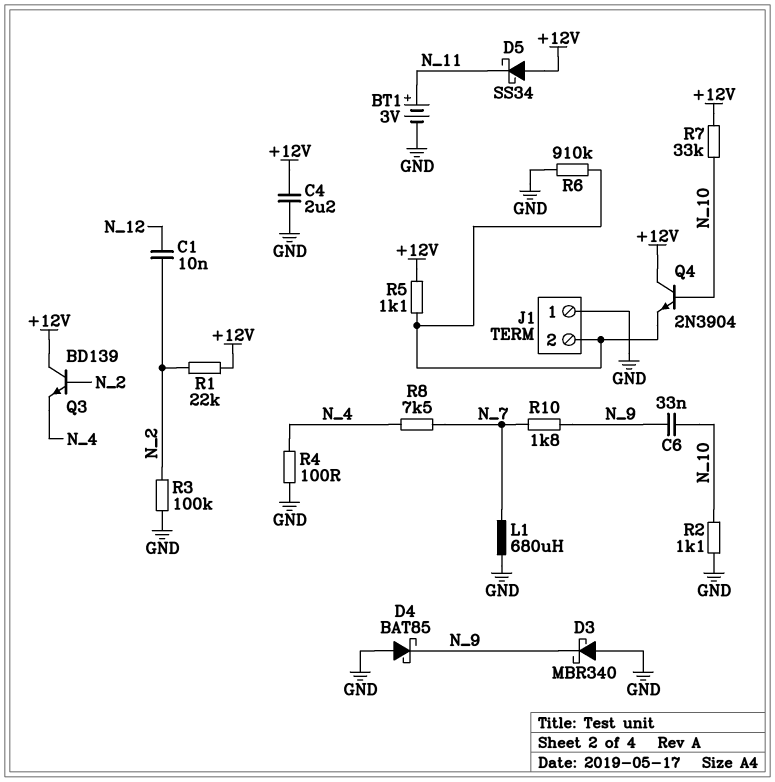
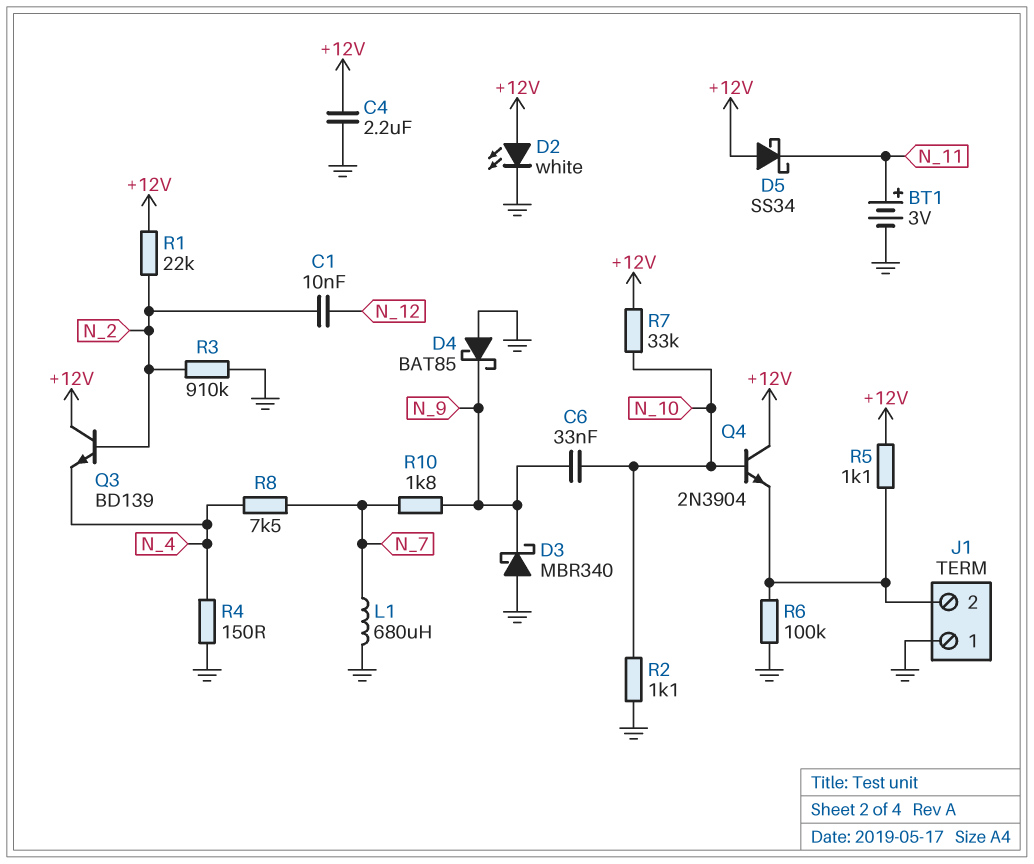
D2: none -> LED white (A +12V, K GND)
R3: 100k (GND, N_2) -> 910k (GND, N_2)
R4: 100 (GND, N_4) -> 150 (GND, N_4)
R6: 910k (GND, J1/2) -> 100k (GND, J1/2)

